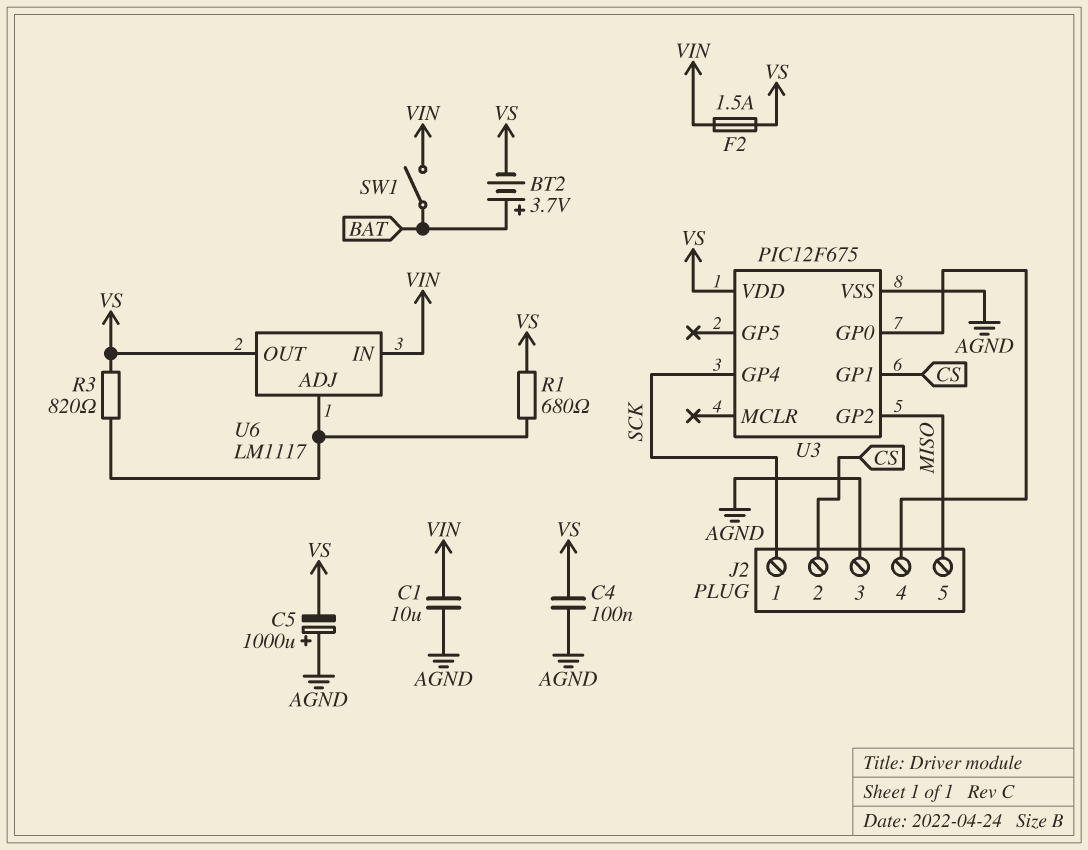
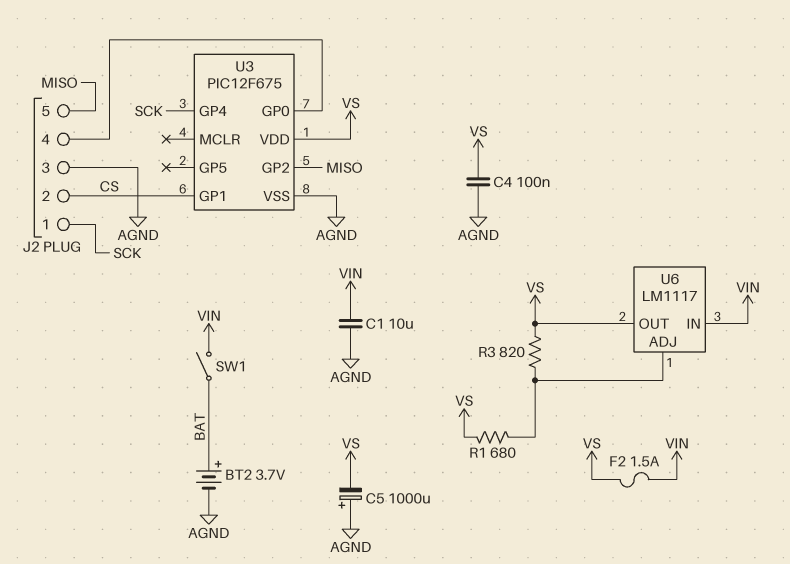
BT2: 3.7V (plus BAT, minus VS) -> 3.7V (plus BAT, minus AGND)

